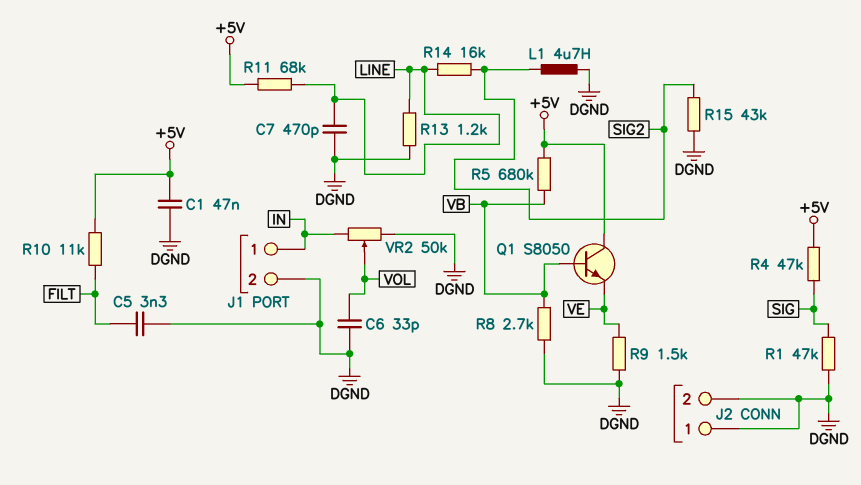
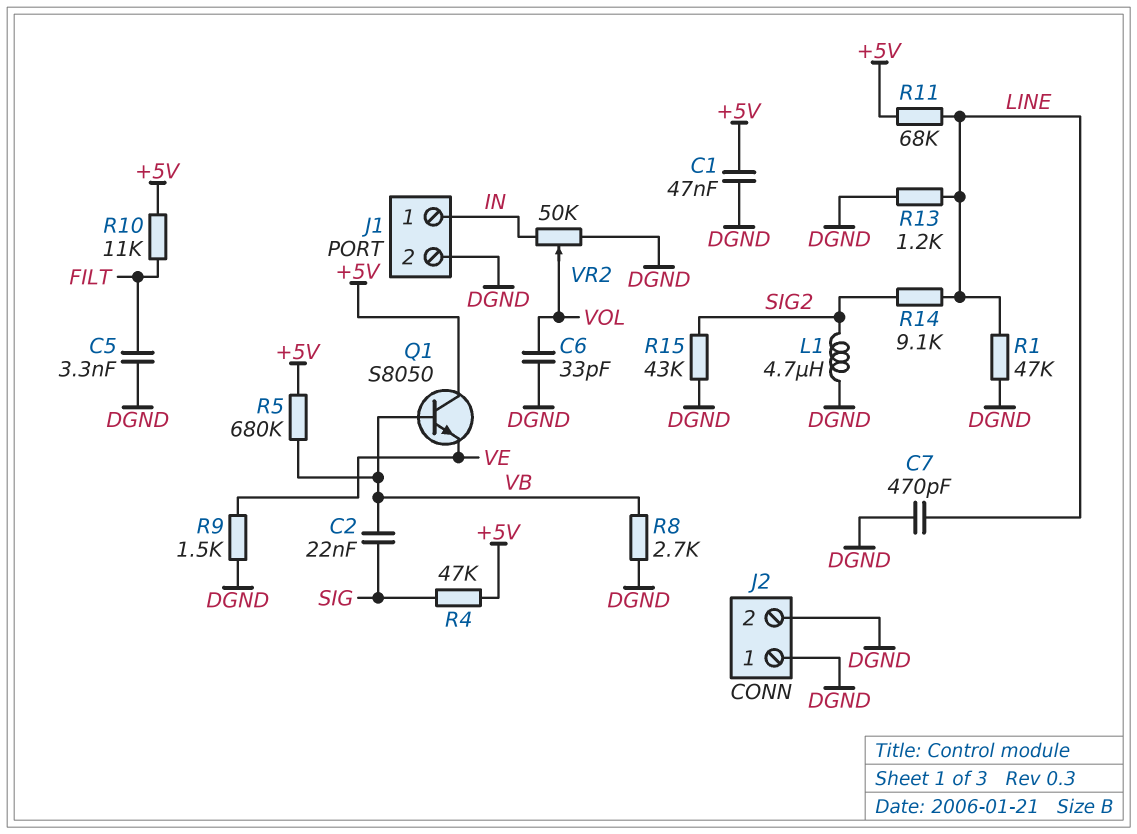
C2: none -> 22nF (SIG, VB)
R1: 47k (DGND, SIG) -> 47k (DGND, LINE)
R14: 16k (LINE, SIG2) -> 9.1k (LINE, SIG2)

